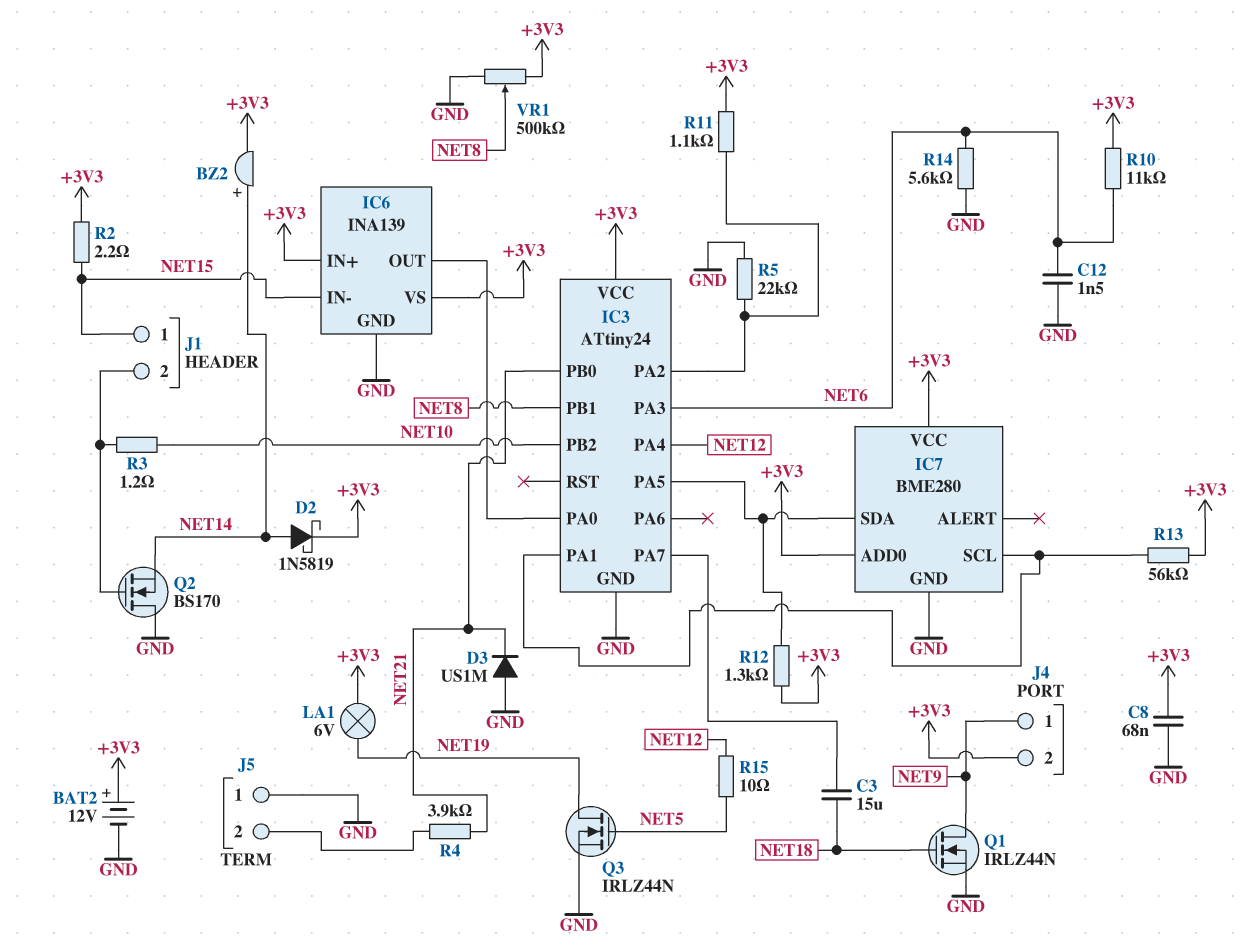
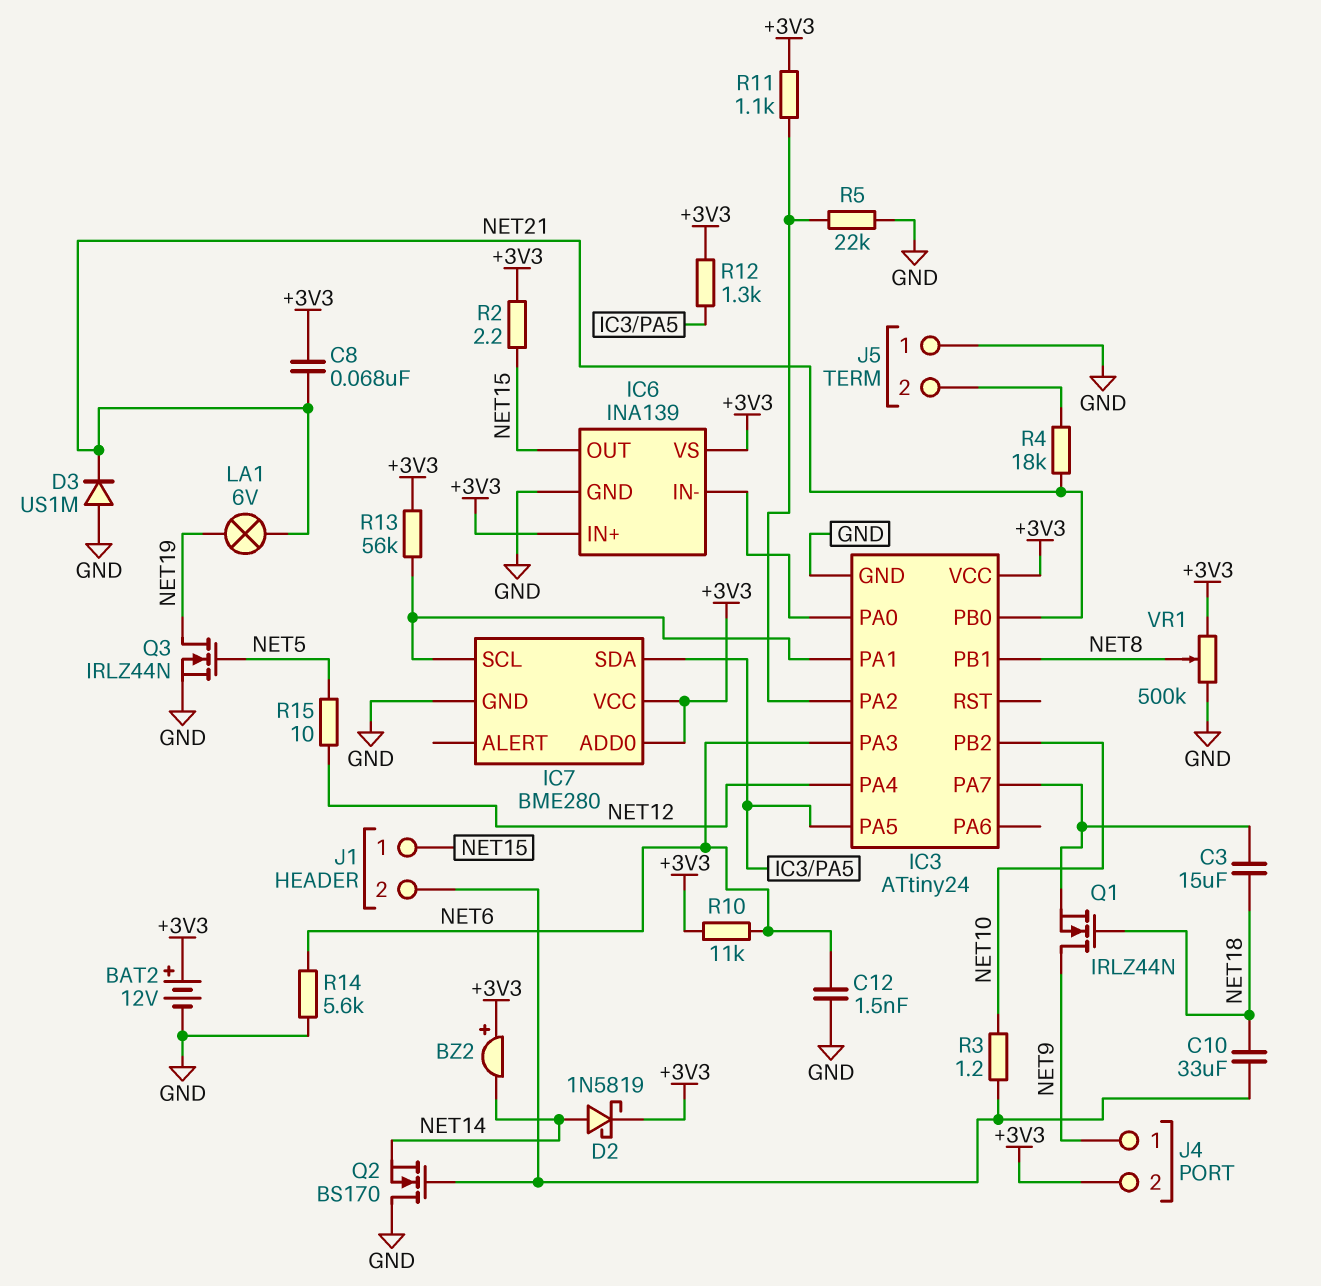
BZ2: buzzer (plus NET14, minus +3V3) -> buzzer (plus +3V3, minus NET14)
C8: 68nF (+3V3, GND) -> 68nF (+3V3, NET21)
C10: none -> 33uF (J1/2, NET18)
IC6 pin IN-: NET15 -> IC3/PA0
IC6 pin OUT: IC3/PA0 -> NET15
LA1: lamp 6V (+3V3, NET19) -> lamp 6V (NET19, NET21)
Q1: NMOS IRLZ44N (G NET18, D NET9, S GND) -> NMOS IRLZ44N (G NET18, D NET9, S IC3/PA7)
R4: 3.9k (J5/2, NET21) -> 18k (J5/2, NET21)

